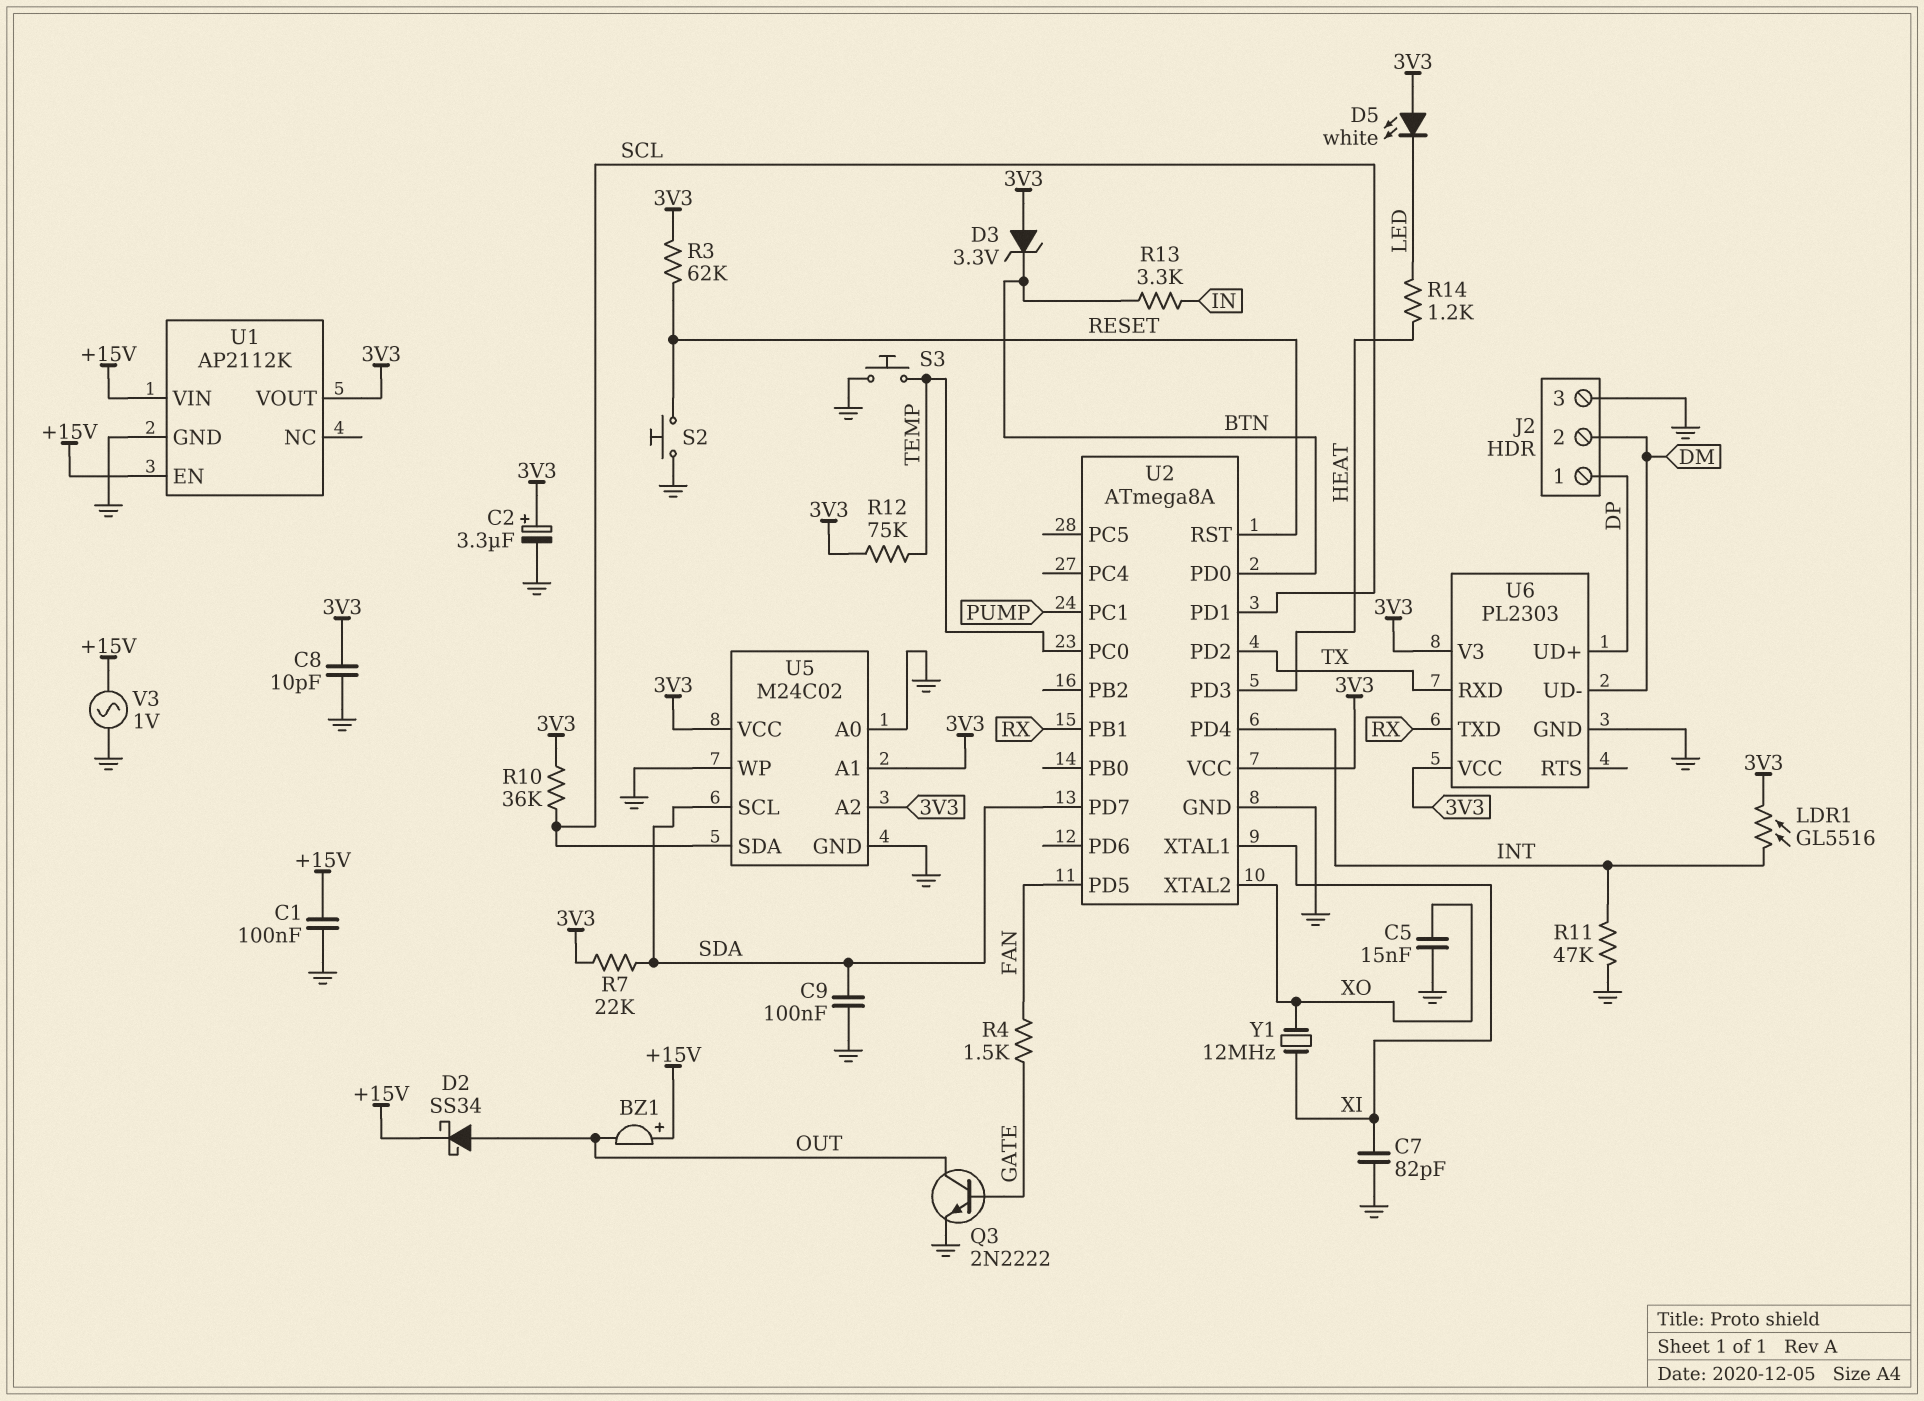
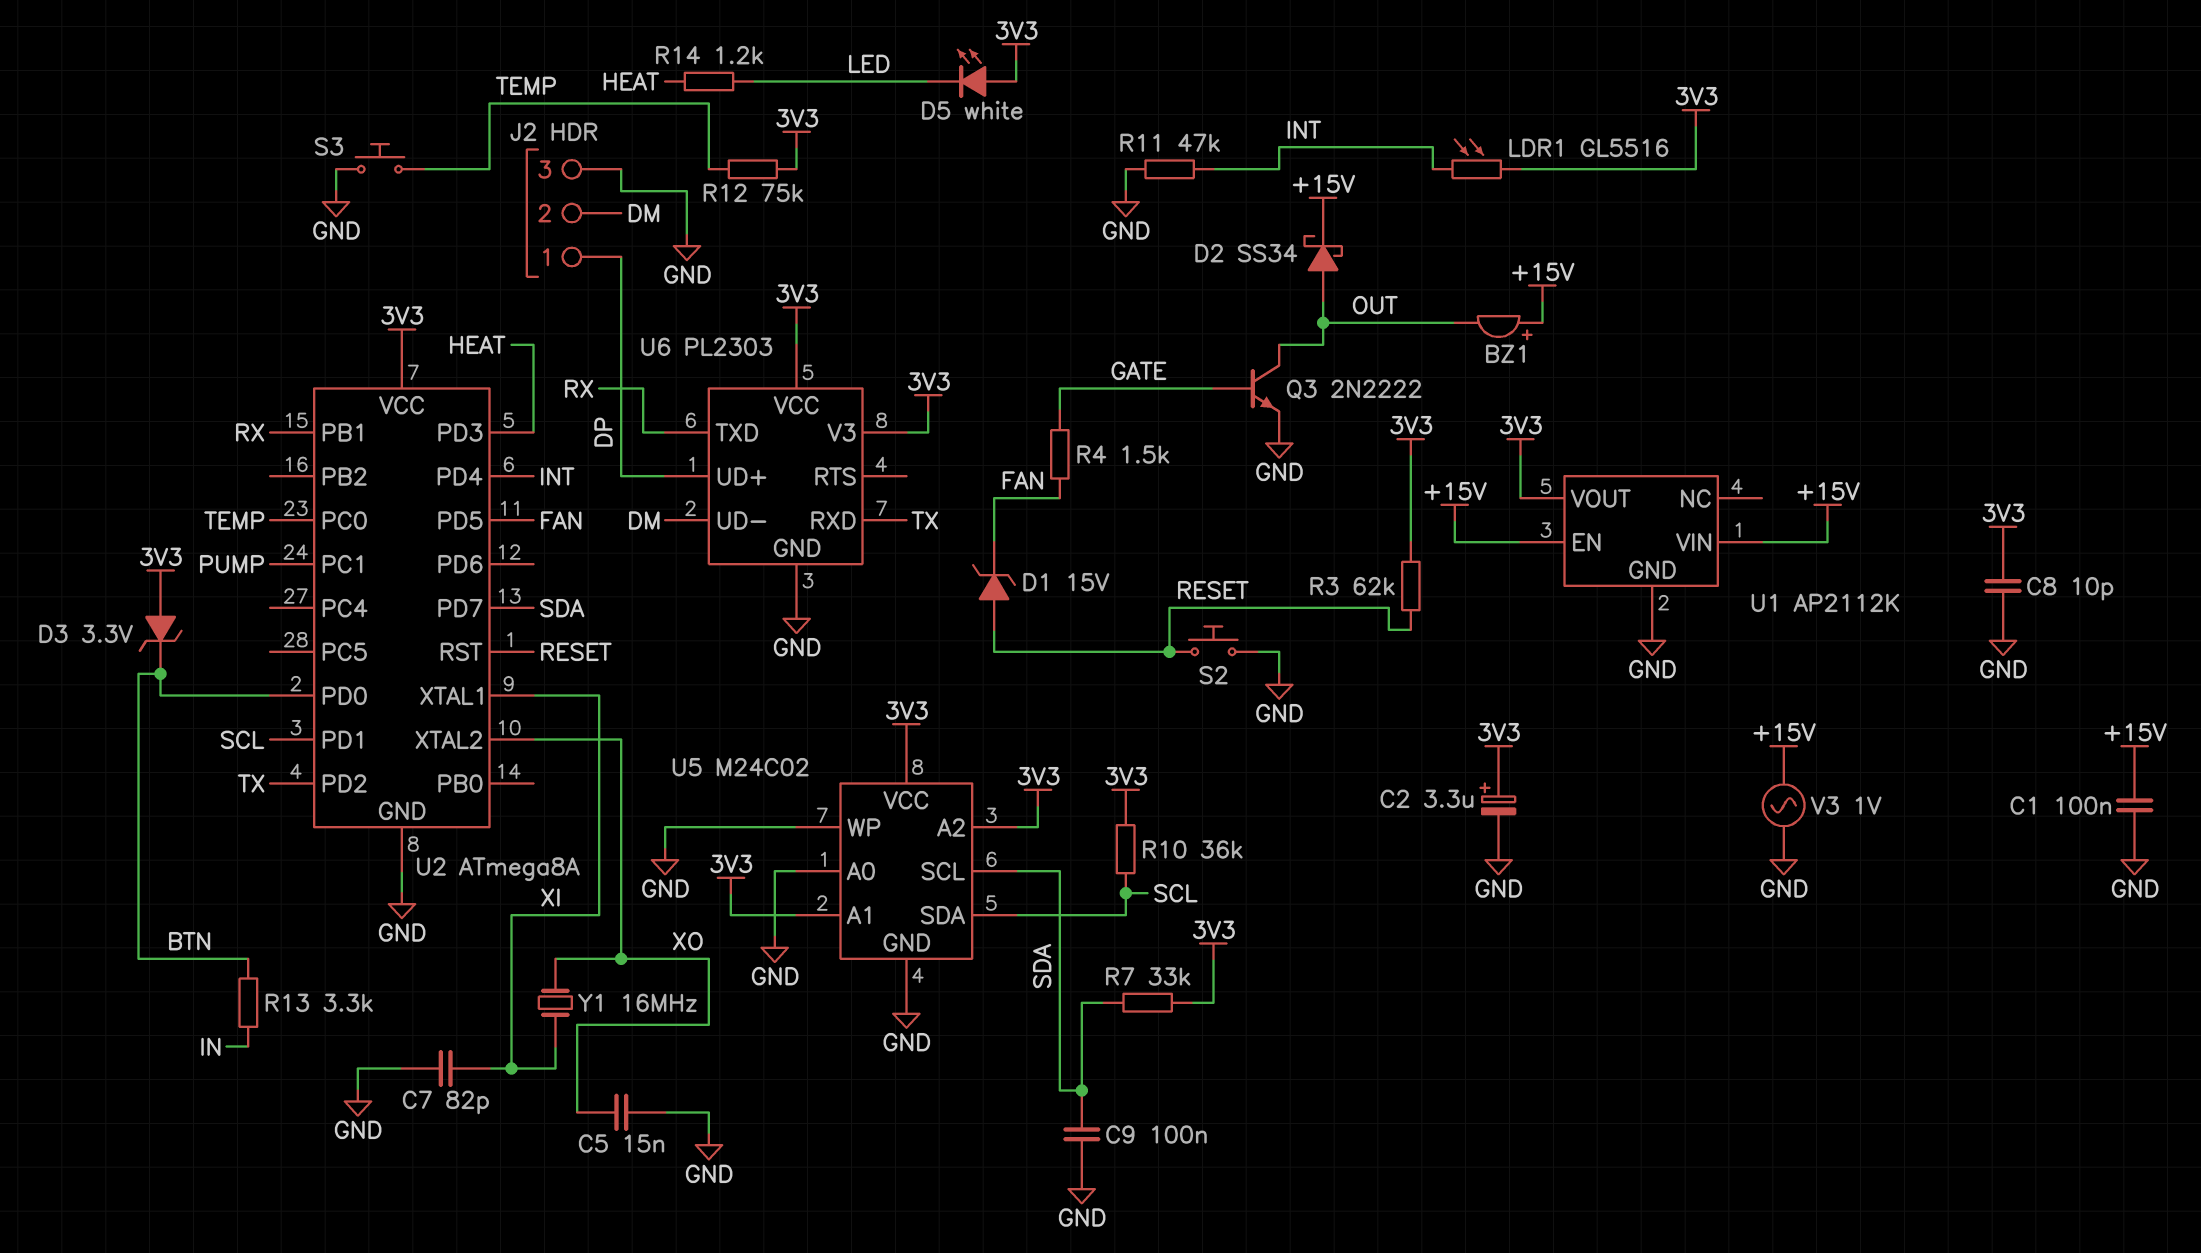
D1: none -> zener 15V (A RESET, K FAN)
R7: 22k (3V3, SDA) -> 33k (3V3, SDA)
Y1: 12MHz (XI, XO) -> 16MHz (XI, XO)

